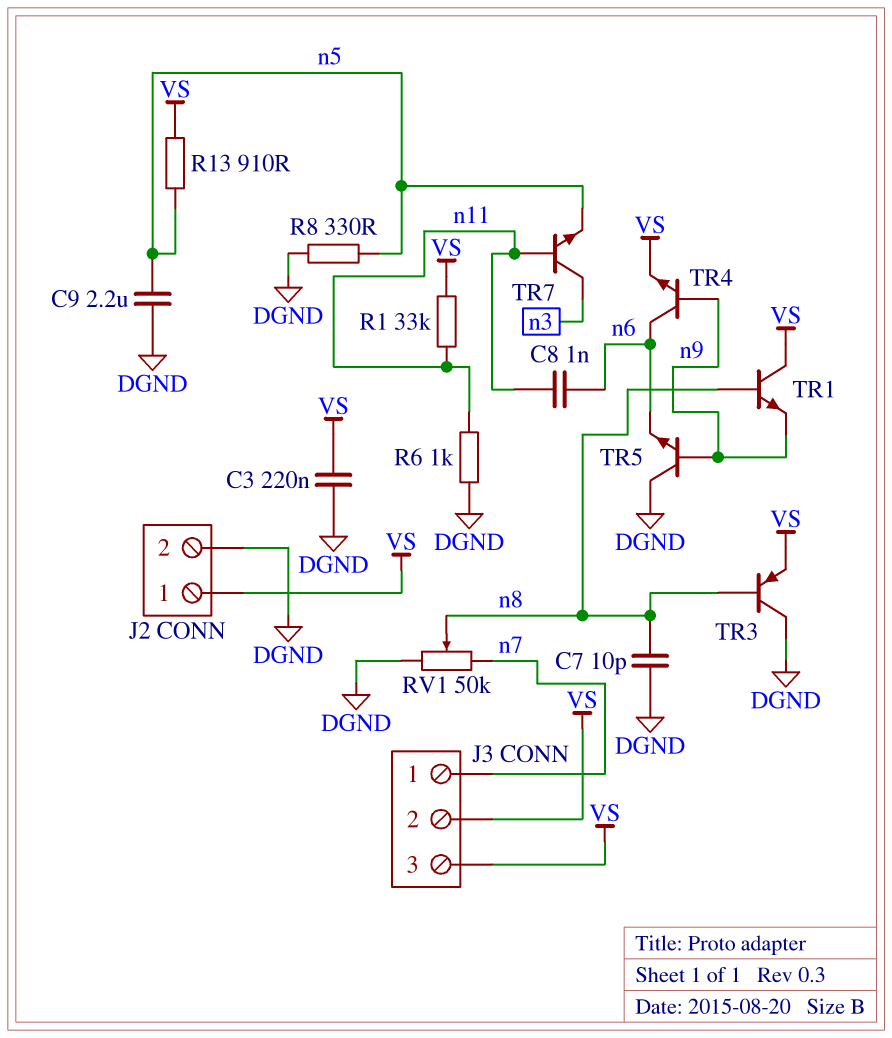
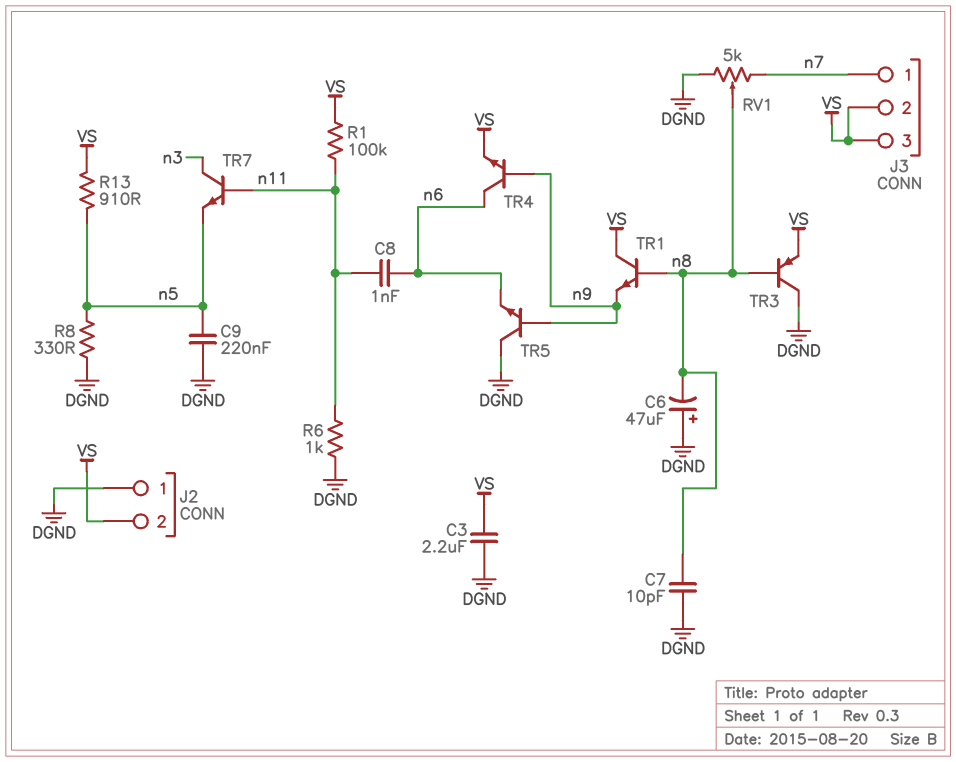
C3: 220nF (DGND, VS) -> 2.2uF (DGND, VS)
C6: none -> 47uF (plus DGND, minus n8)
C9: 2.2uF (DGND, n5) -> 220nF (DGND, n5)
J2 pin 1: VS -> DGND
J2 pin 2: DGND -> VS
R1: 33k (VS, n11) -> 100k (VS, n11)
RV1: 50k (DGND, n7, wiper n8) -> 5k (DGND, n7, wiper n8)

